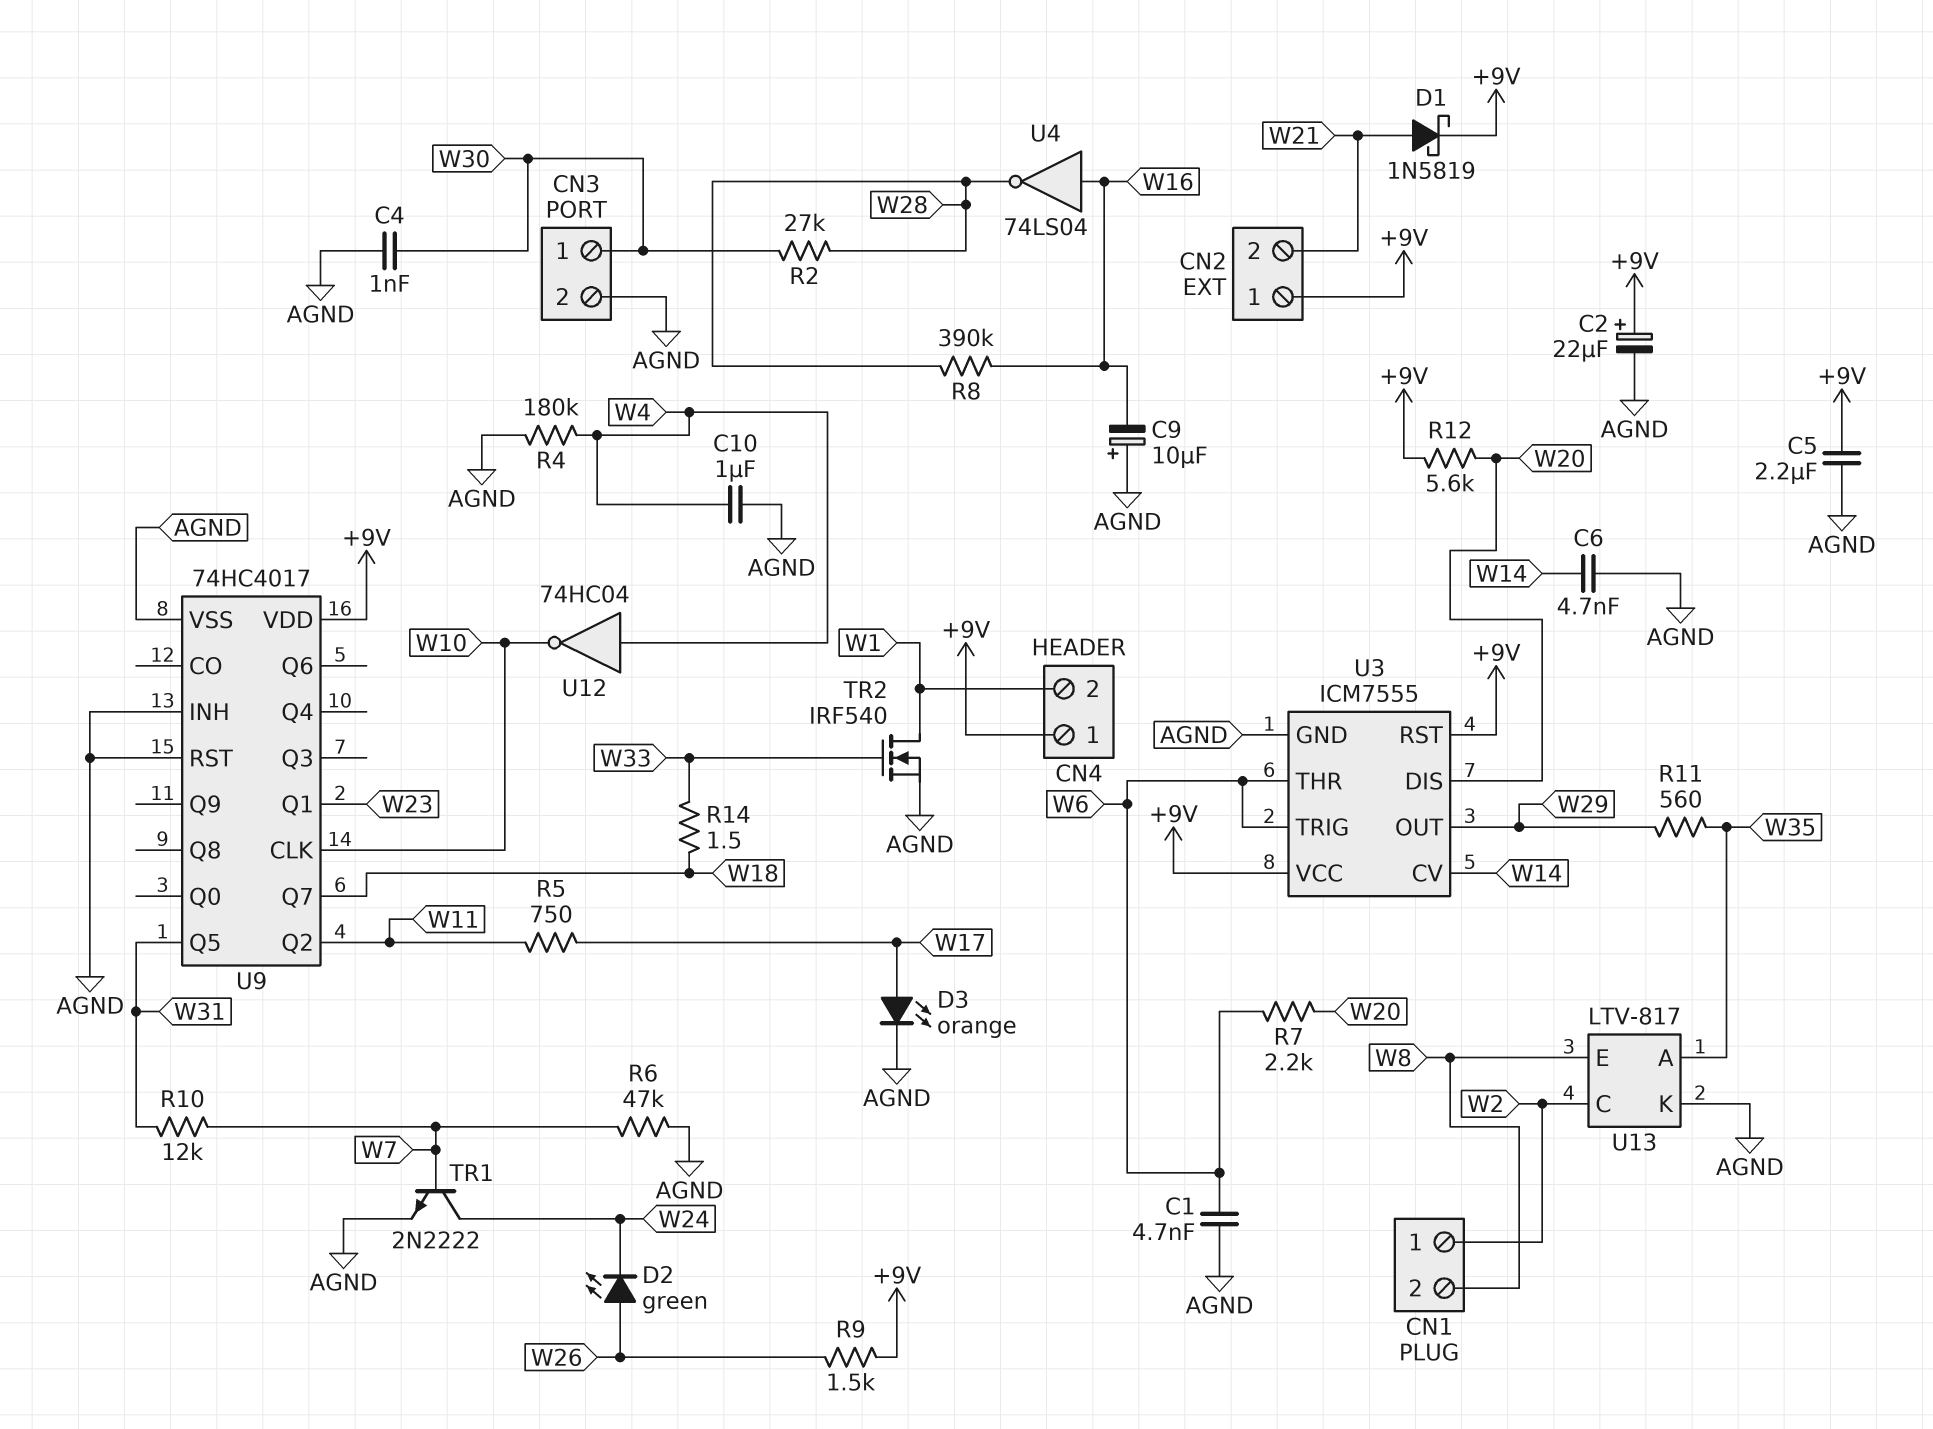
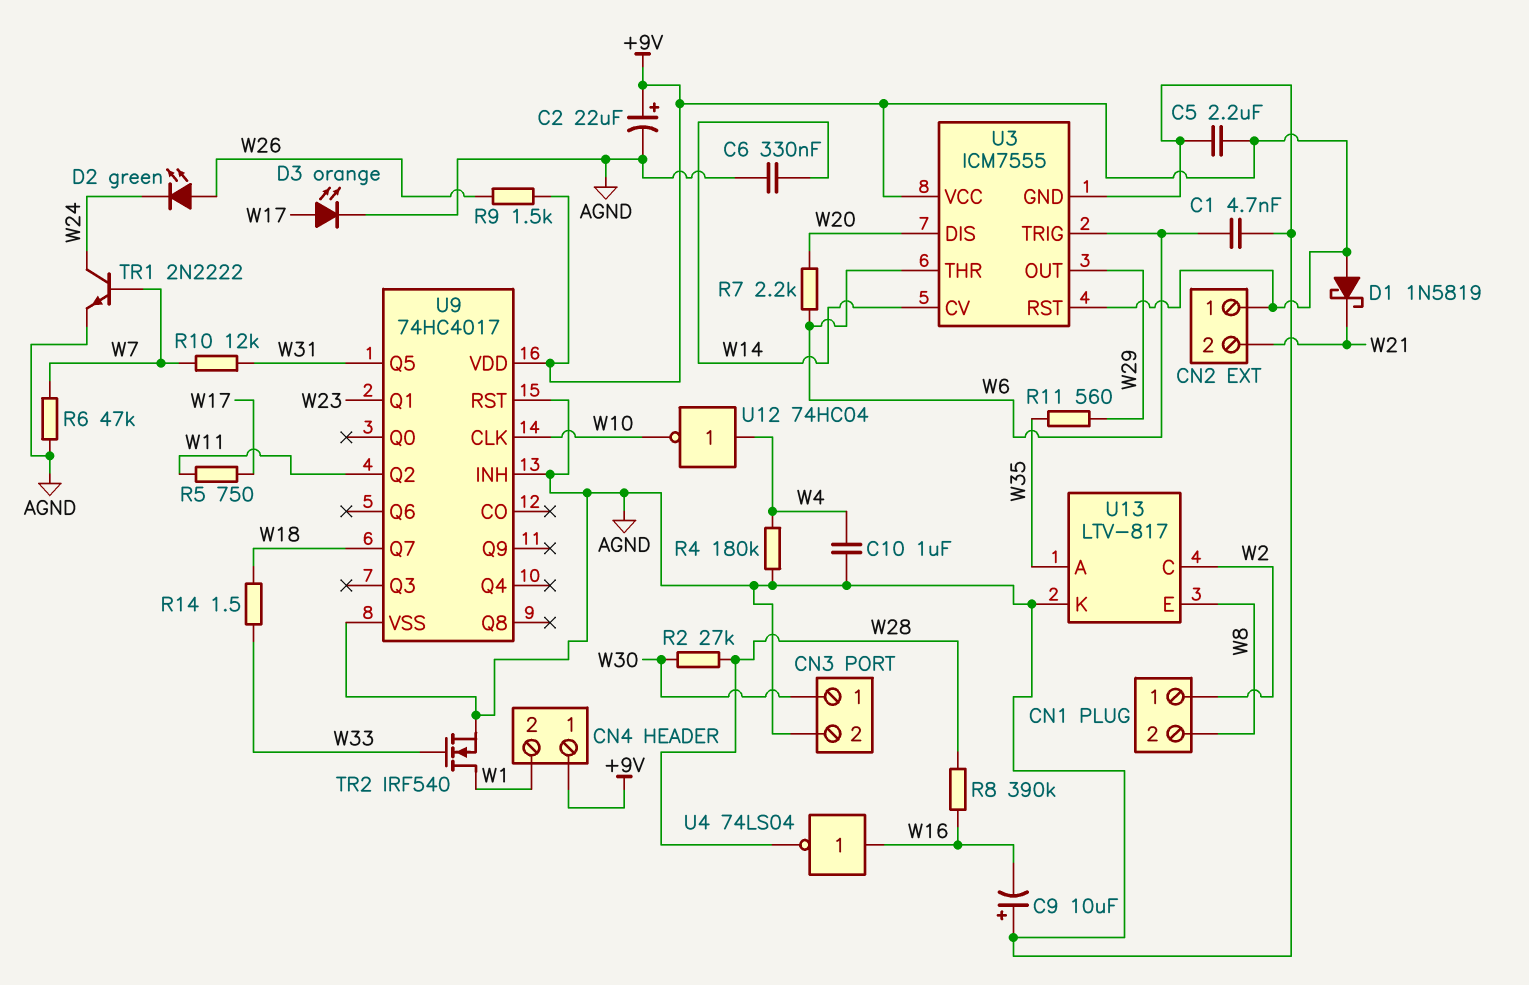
C4: 1nF (AGND, W30) -> none
C6: 4.7nF (AGND, W14) -> 330nF (AGND, W14)
D1: schottky 1N5819 (A W21, K +9V) -> schottky 1N5819 (A +9V, K W21)
R12: 5.6k (+9V, W20) -> none

